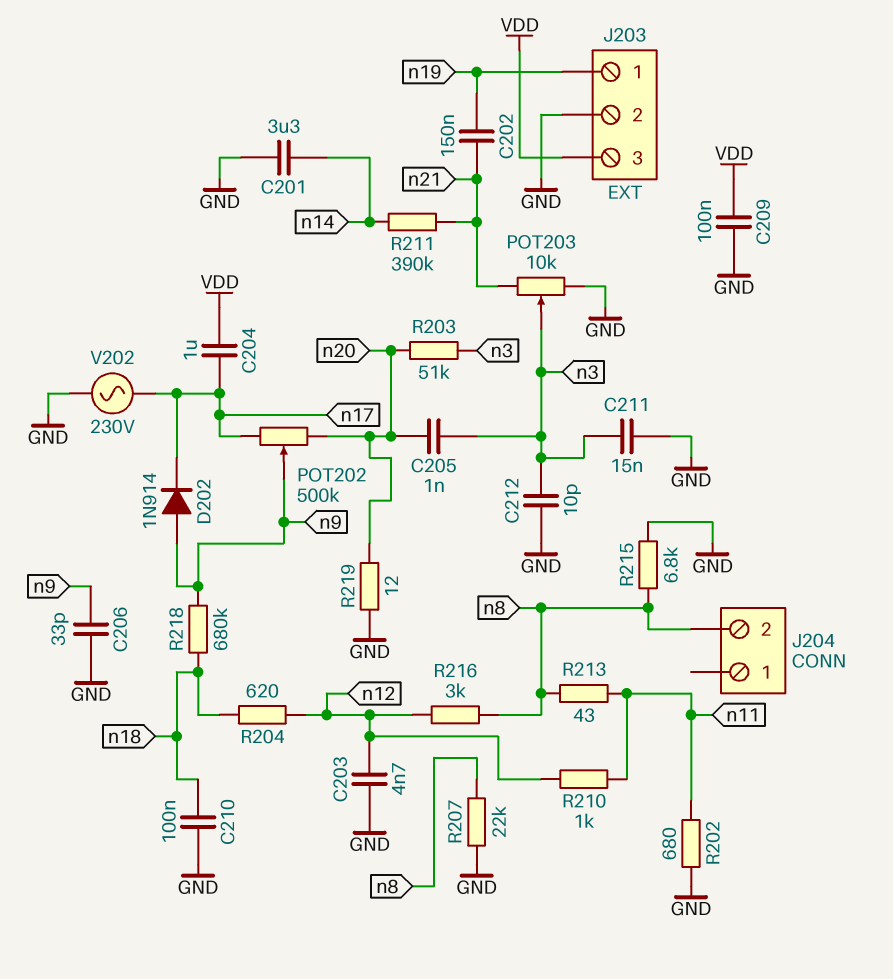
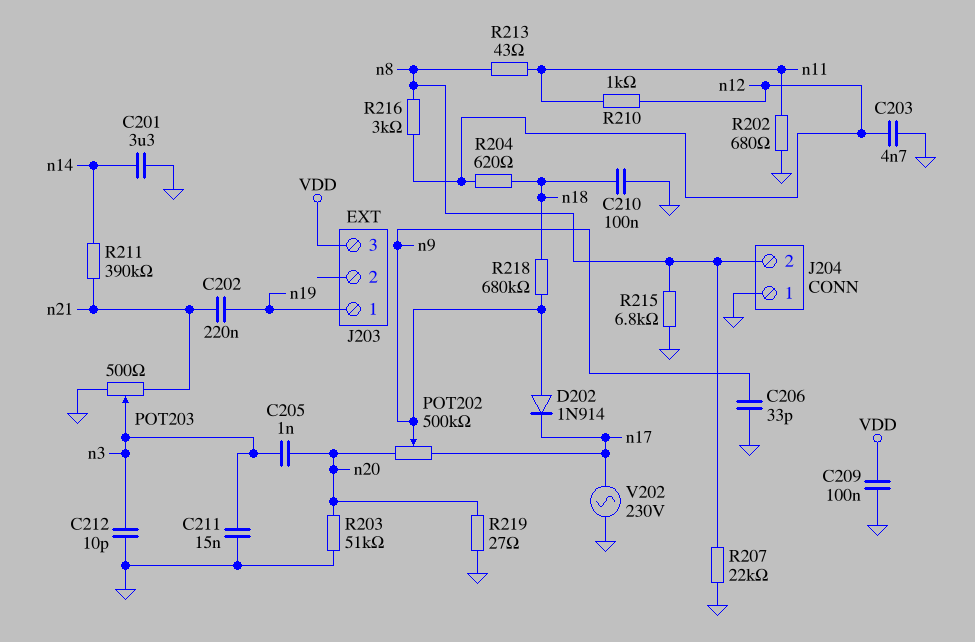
C202: 150nF (n19, n21) -> 220nF (n19, n21)
C204: 1uF (VDD, n17) -> none
J203 pin 2: GND -> none
J204 pin 1: none -> GND
POT203: 10k (GND, n21, wiper n3) -> 500 (GND, n21, wiper n3)
R203: 51k (n3, n20) -> 51k (GND, n20)
R219: 12 (GND, n20) -> 27 (GND, n20)

